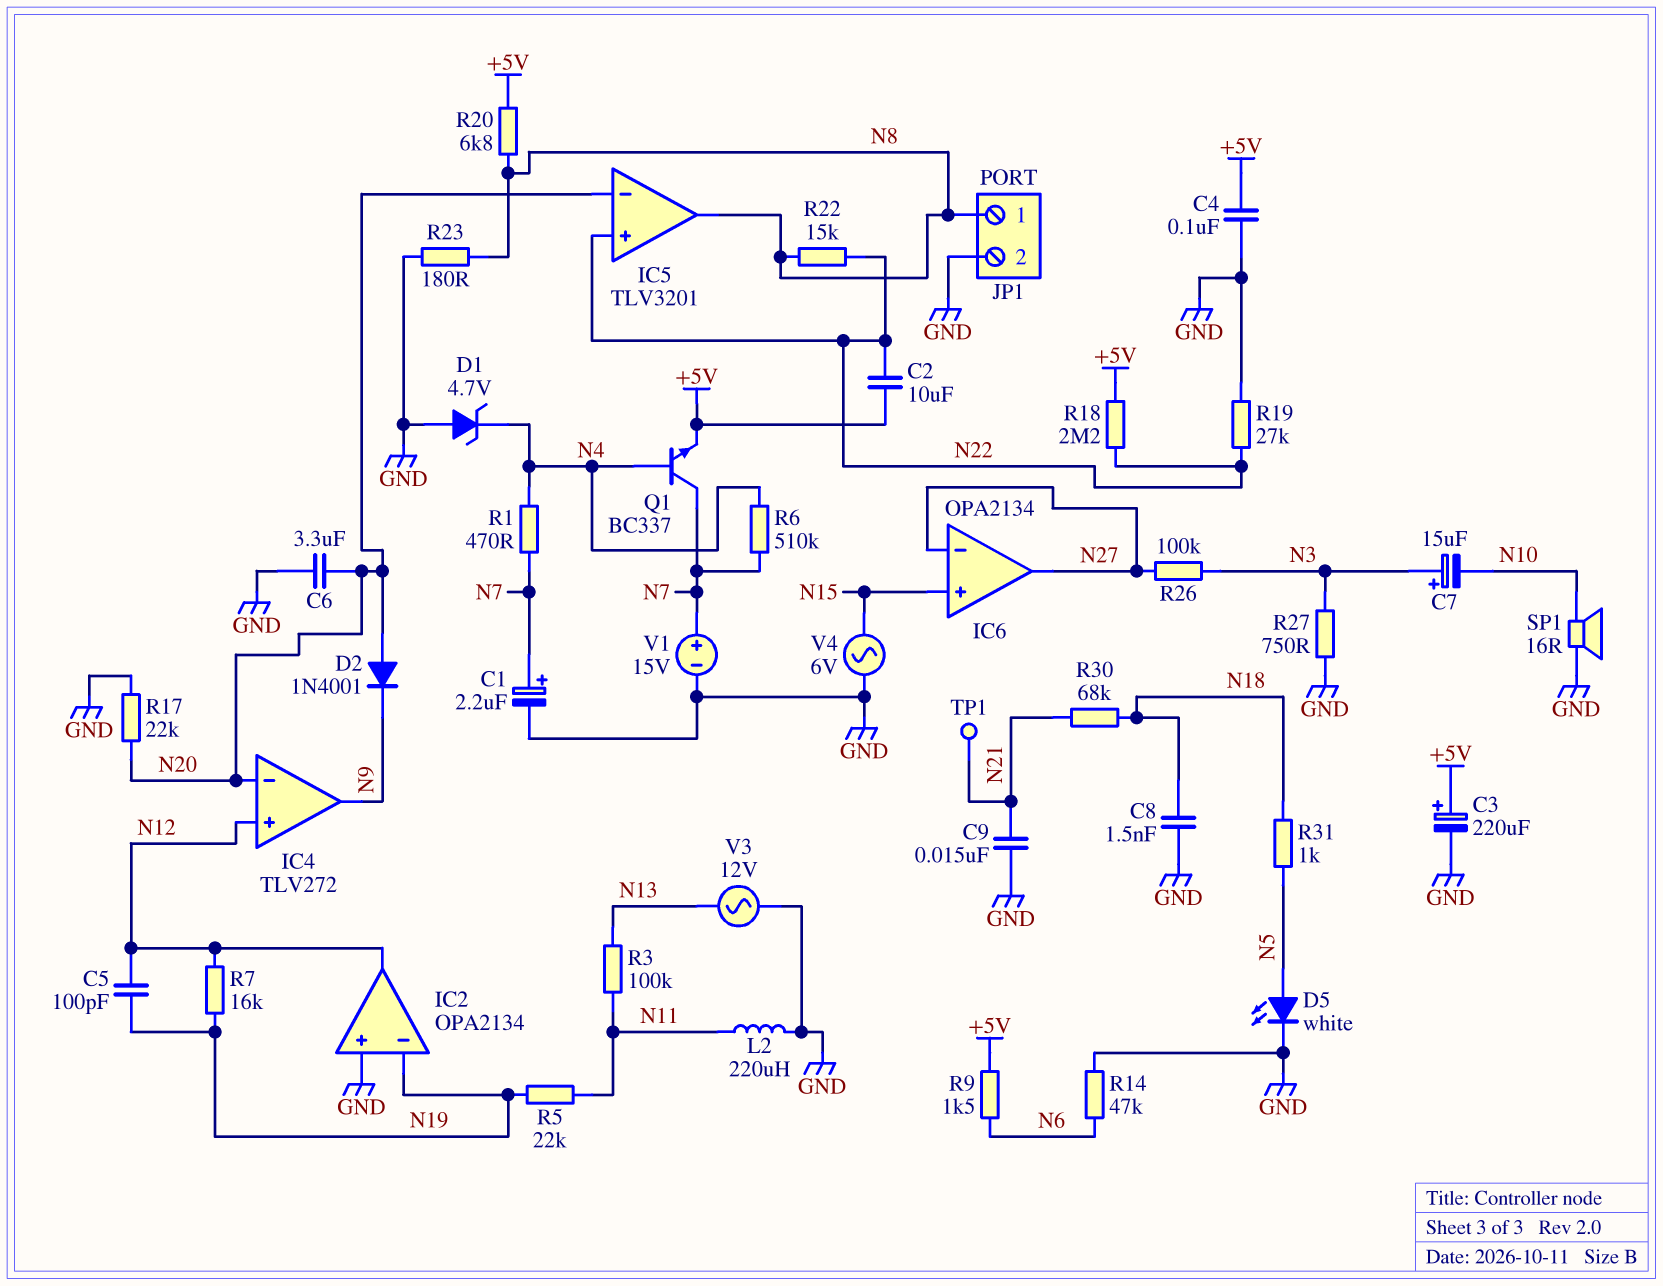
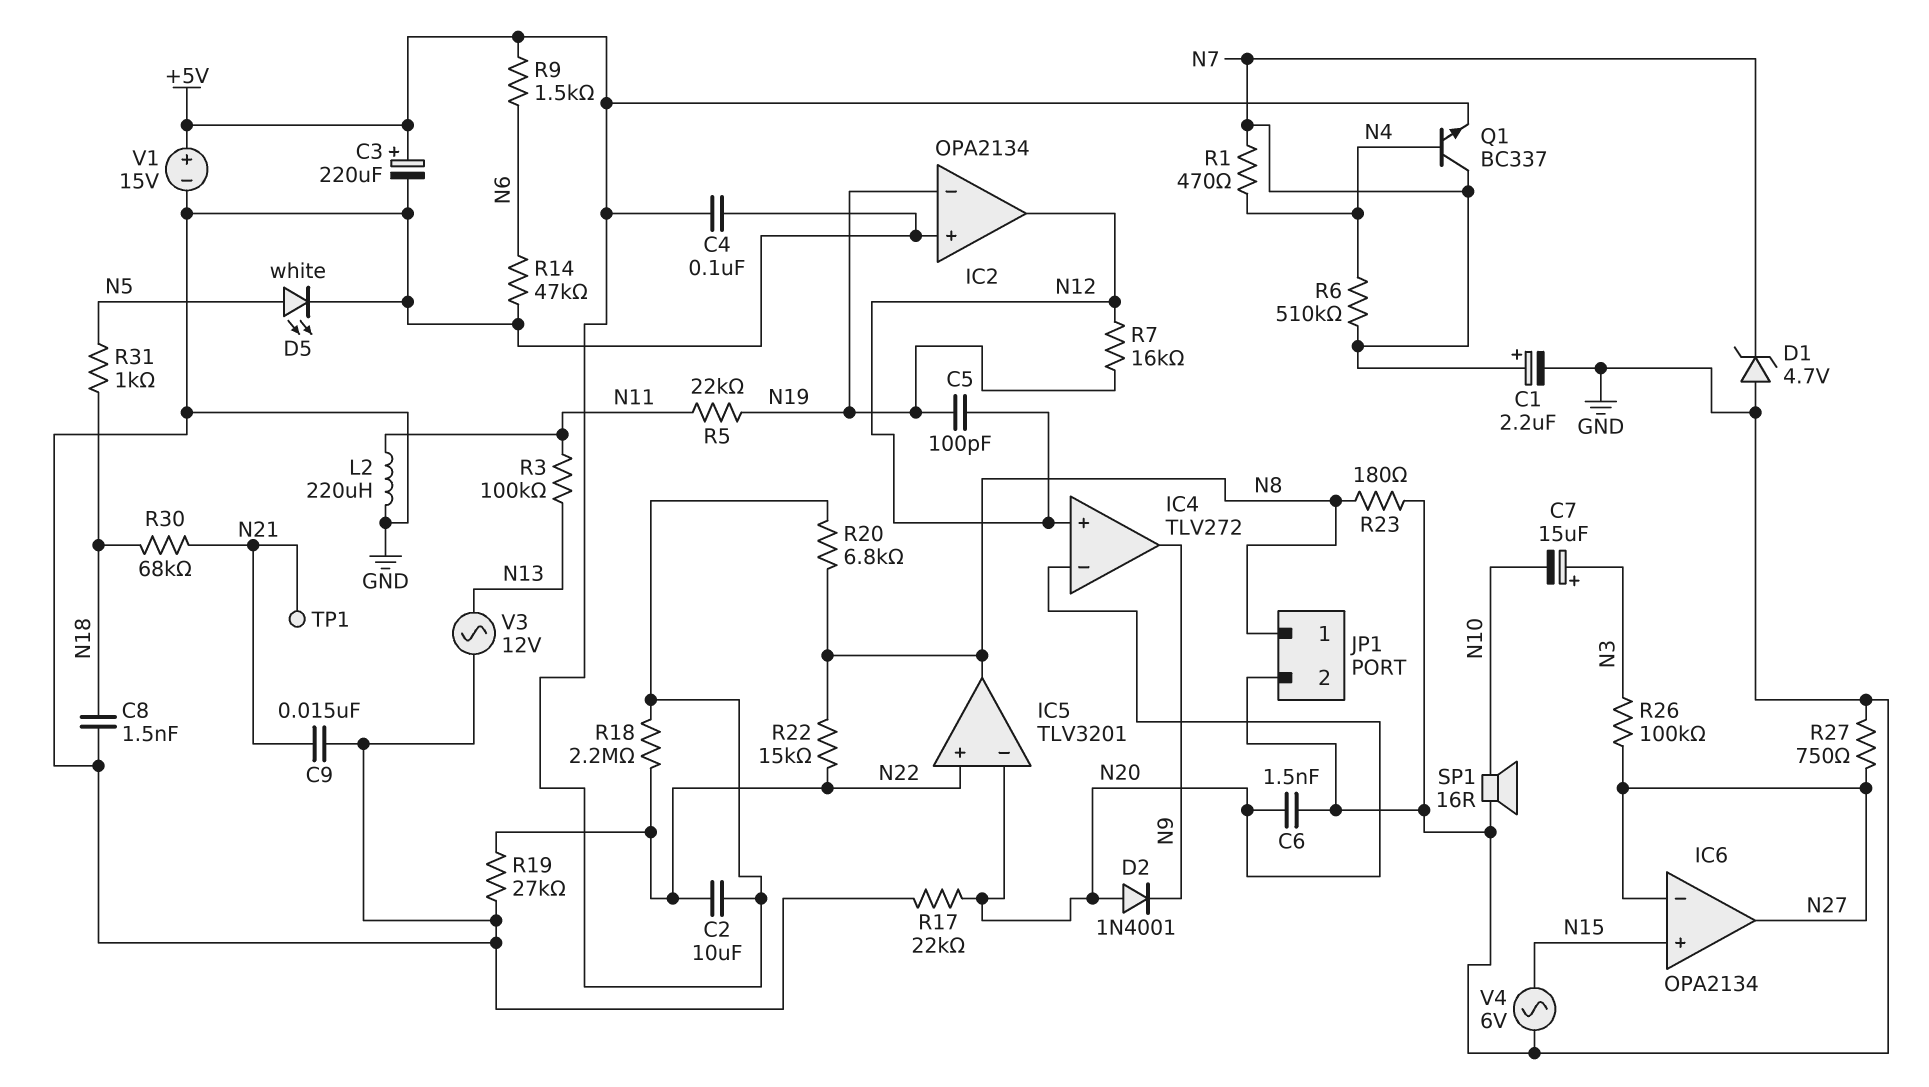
C6: 3.3uF (GND, N20) -> 1.5nF (GND, N20)
D1: zener 4.7V (A GND, K N4) -> zener 4.7V (A GND, K N7)
R27: 750 (GND, N3) -> 750 (GND, N27)
V1: 15V (plus N7, minus GND) -> 15V (plus +5V, minus GND)

